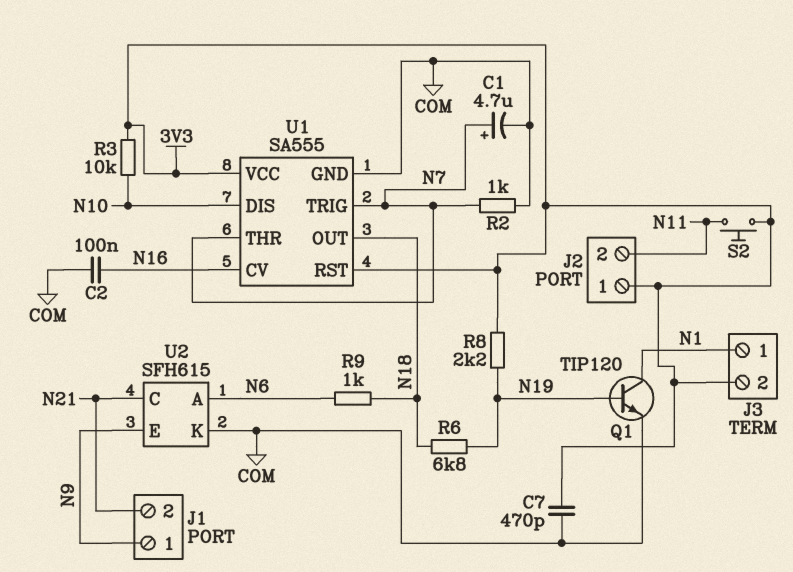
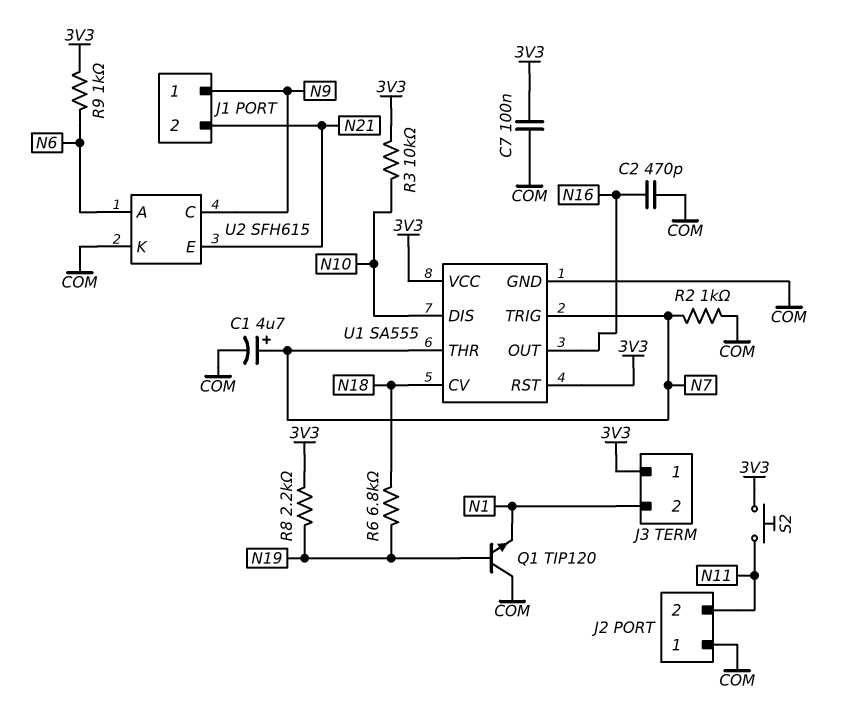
C2: 100nF (COM, N16) -> 470pF (COM, N16)
C7: 470pF (3V3, COM) -> 100nF (3V3, COM)
J2 pin 1: 3V3 -> COM
J3 pin 1: N1 -> 3V3
J3 pin 2: 3V3 -> N1
Q1: NPN TIP120 (B N19, C N1, E COM) -> NPN TIP120 (B N19, C COM, E N1)
R9: 1k (N6, N18) -> 1k (3V3, N6)
U1 pin CV: N16 -> N18
U1 pin OUT: N18 -> N16
U2 pin C: N21 -> N9
U2 pin E: N9 -> N21

